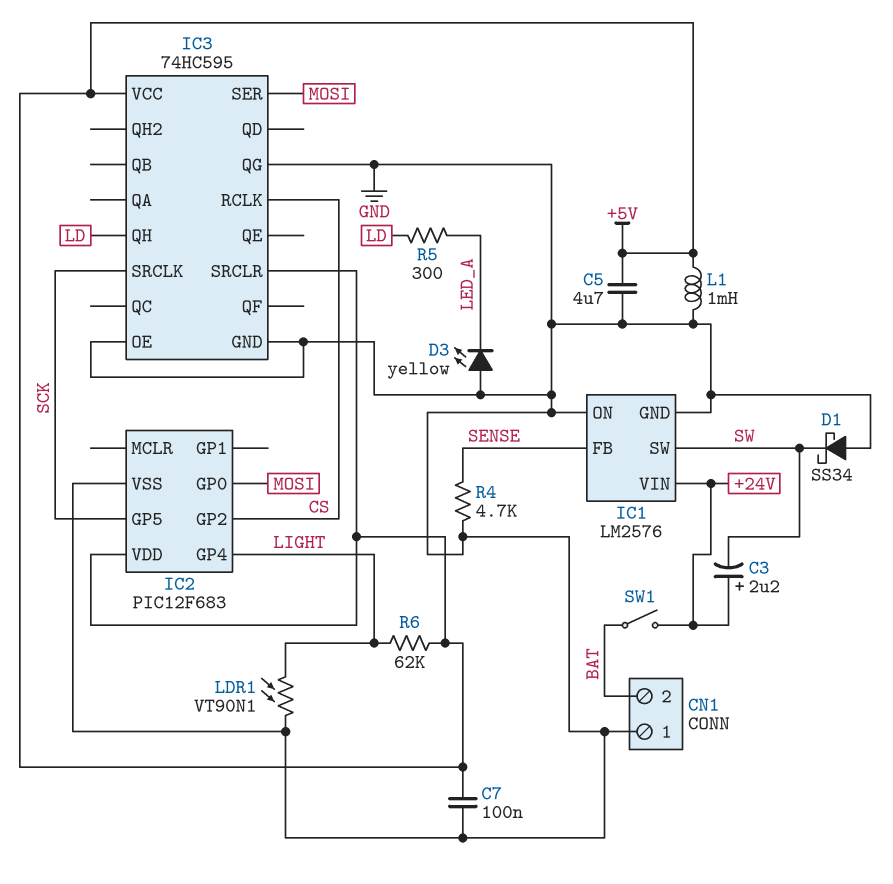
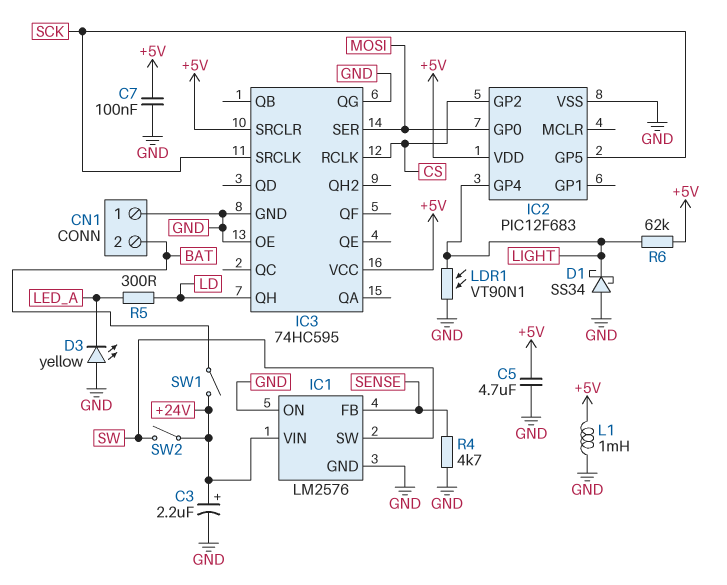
C3: 2.2uF (plus +24V, minus SW) -> 2.2uF (plus +24V, minus GND)
D1: schottky SS34 (A GND, K SW) -> schottky SS34 (A GND, K LIGHT)
SW2: none -> switch (+24V, SW)

